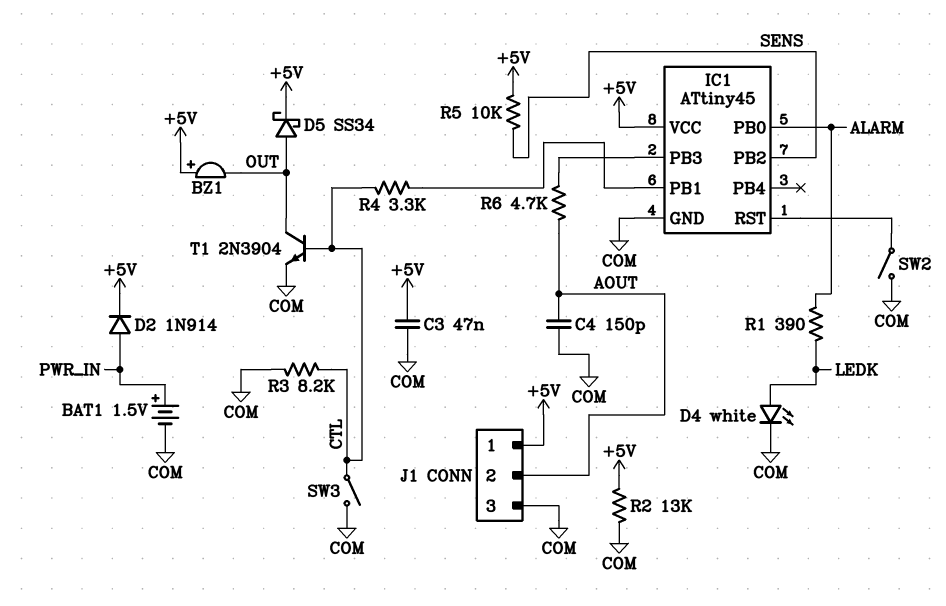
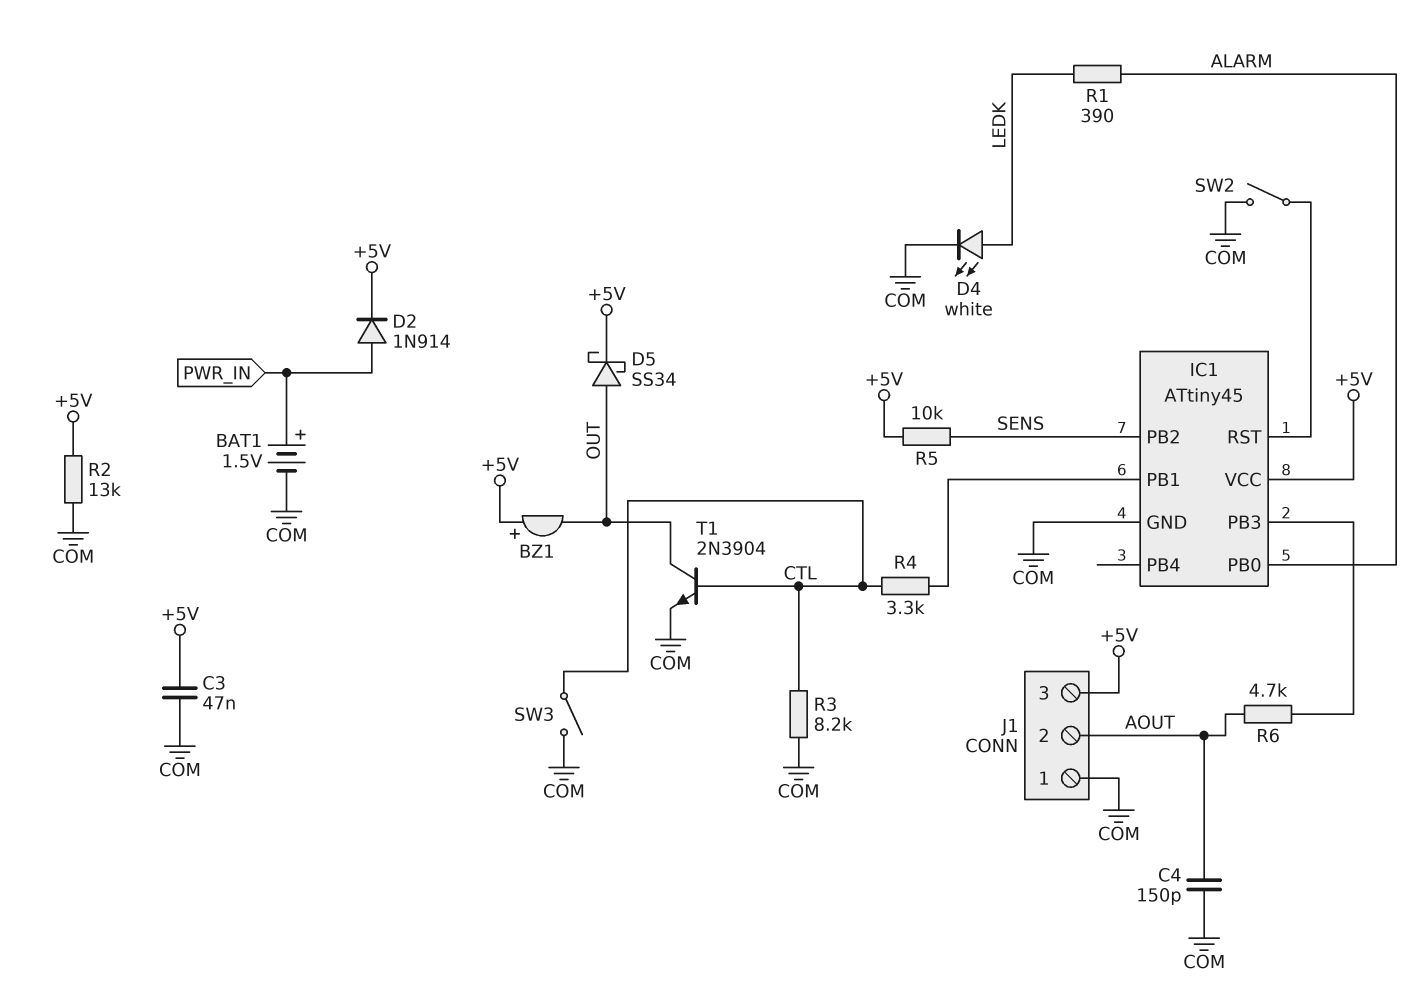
J1 pin 1: +5V -> COM
J1 pin 3: COM -> +5V

